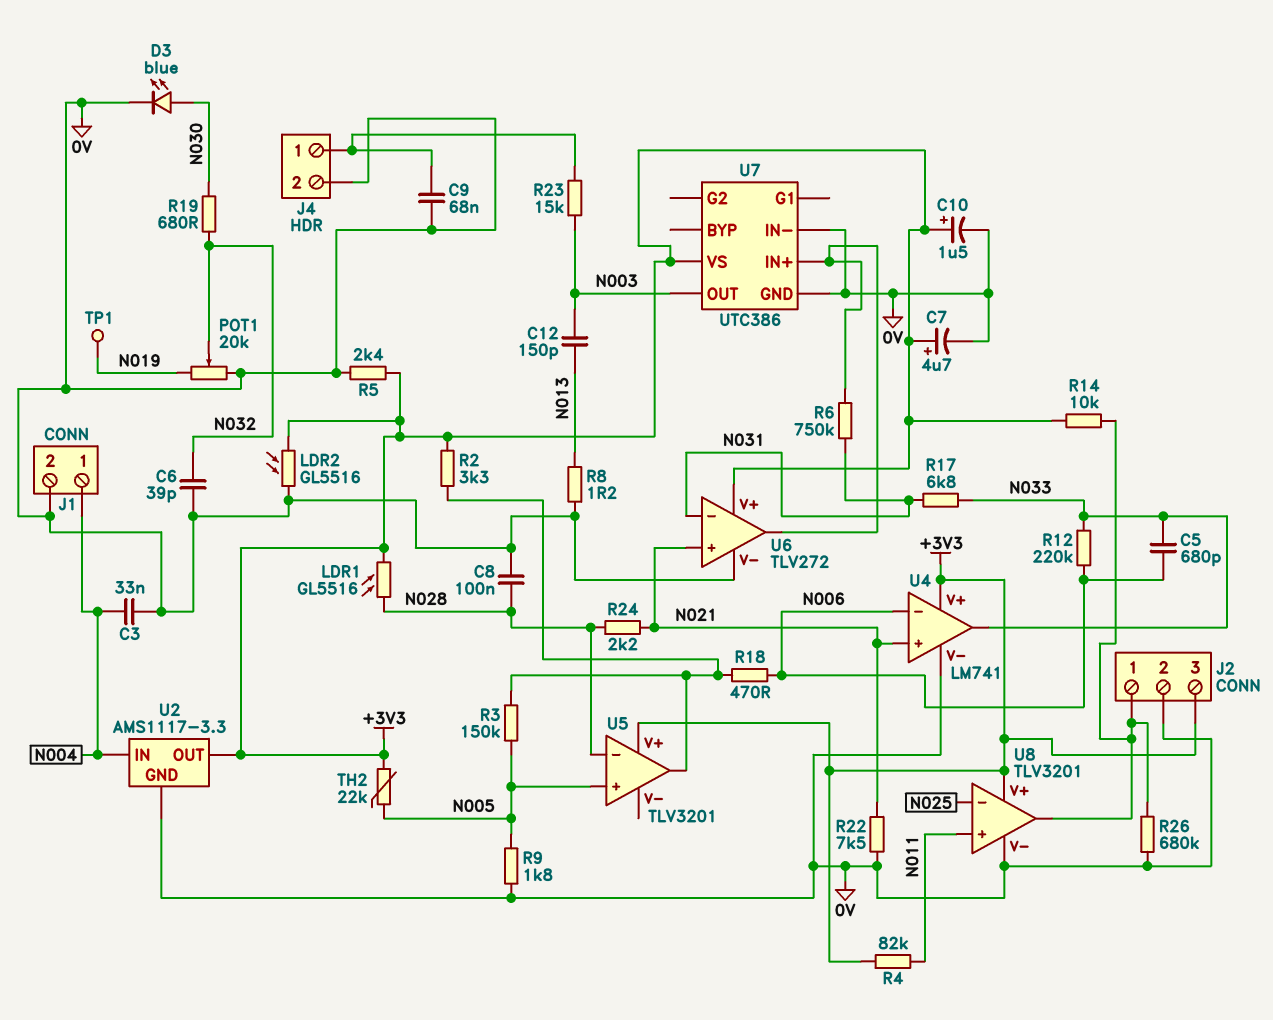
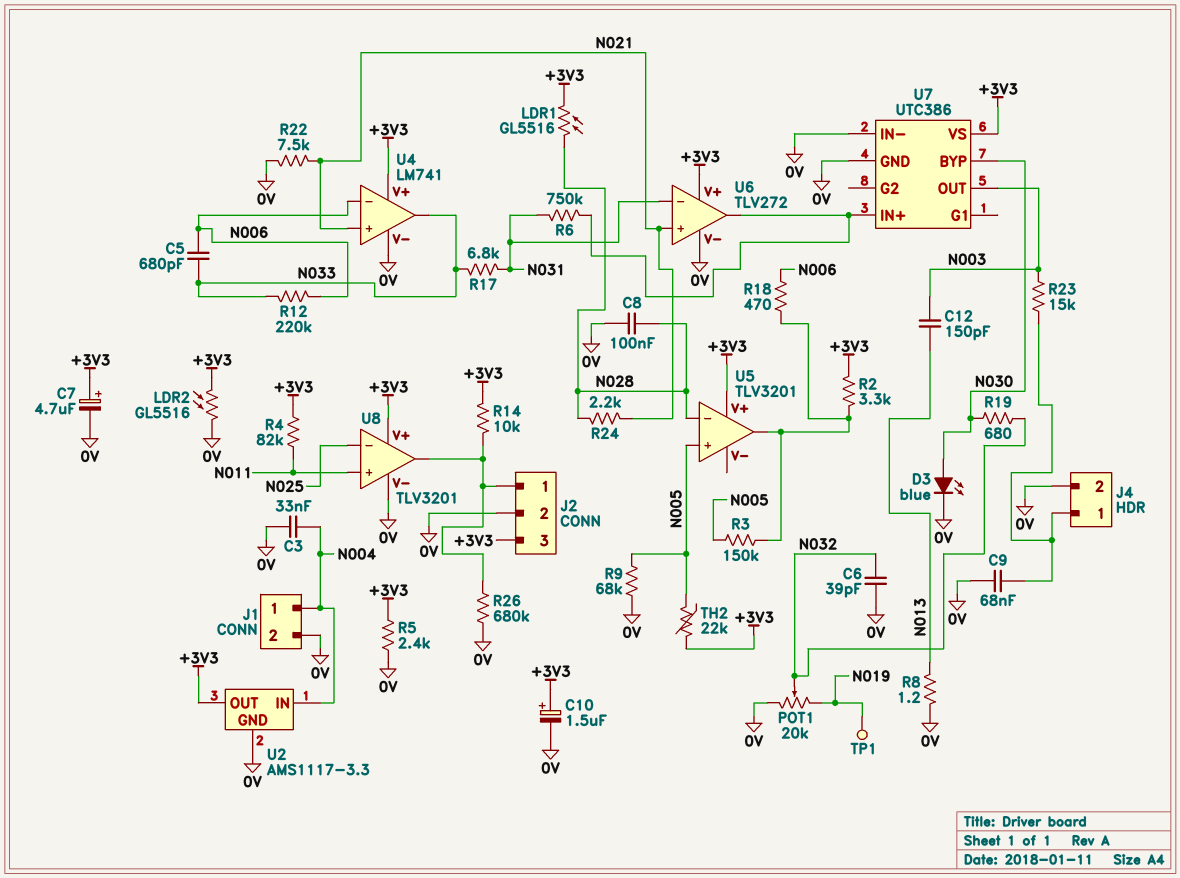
R9: 1.8k (0V, N005) -> 68k (0V, N005)
U7 pin BYP: none -> N030

